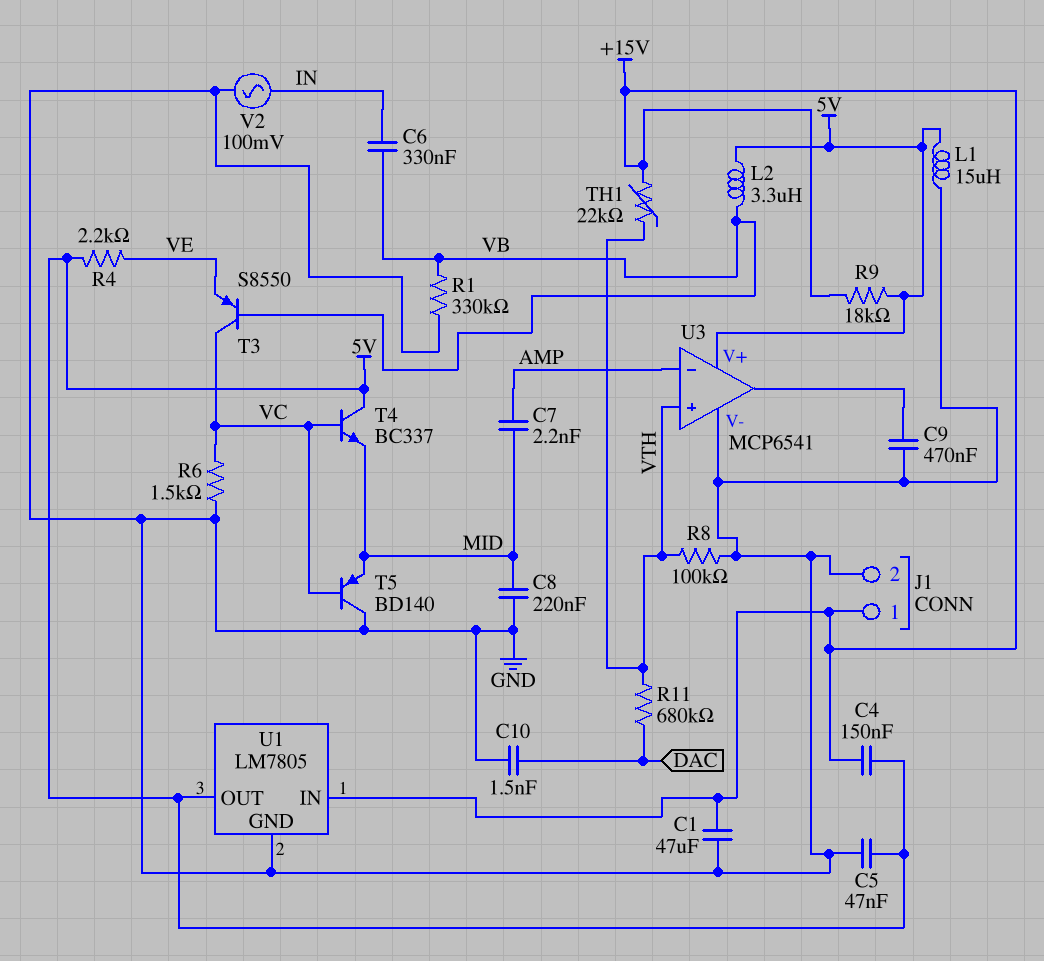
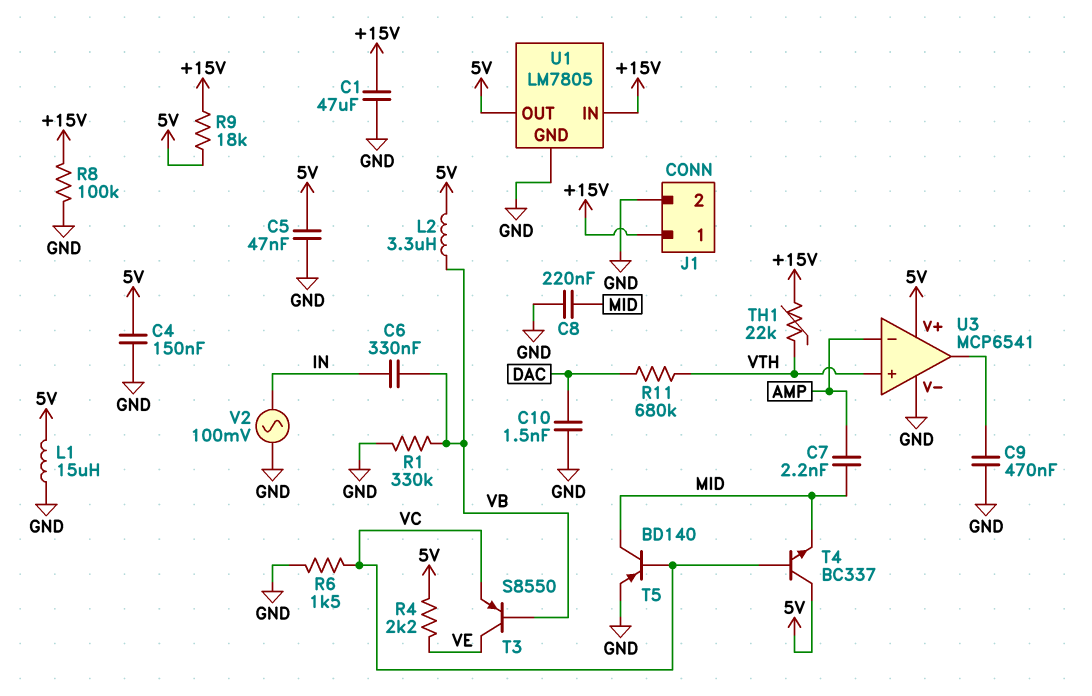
C4: 150nF (+15V, 5V) -> 150nF (5V, GND)
R8: 100k (GND, VTH) -> 100k (+15V, GND)
T3: PNP S8550 (B VB, C VC, E VE) -> PNP S8550 (B VB, C VE, E VC)
T5: PNP BD140 (B VC, C GND, E MID) -> PNP BD140 (B VC, C MID, E GND)

